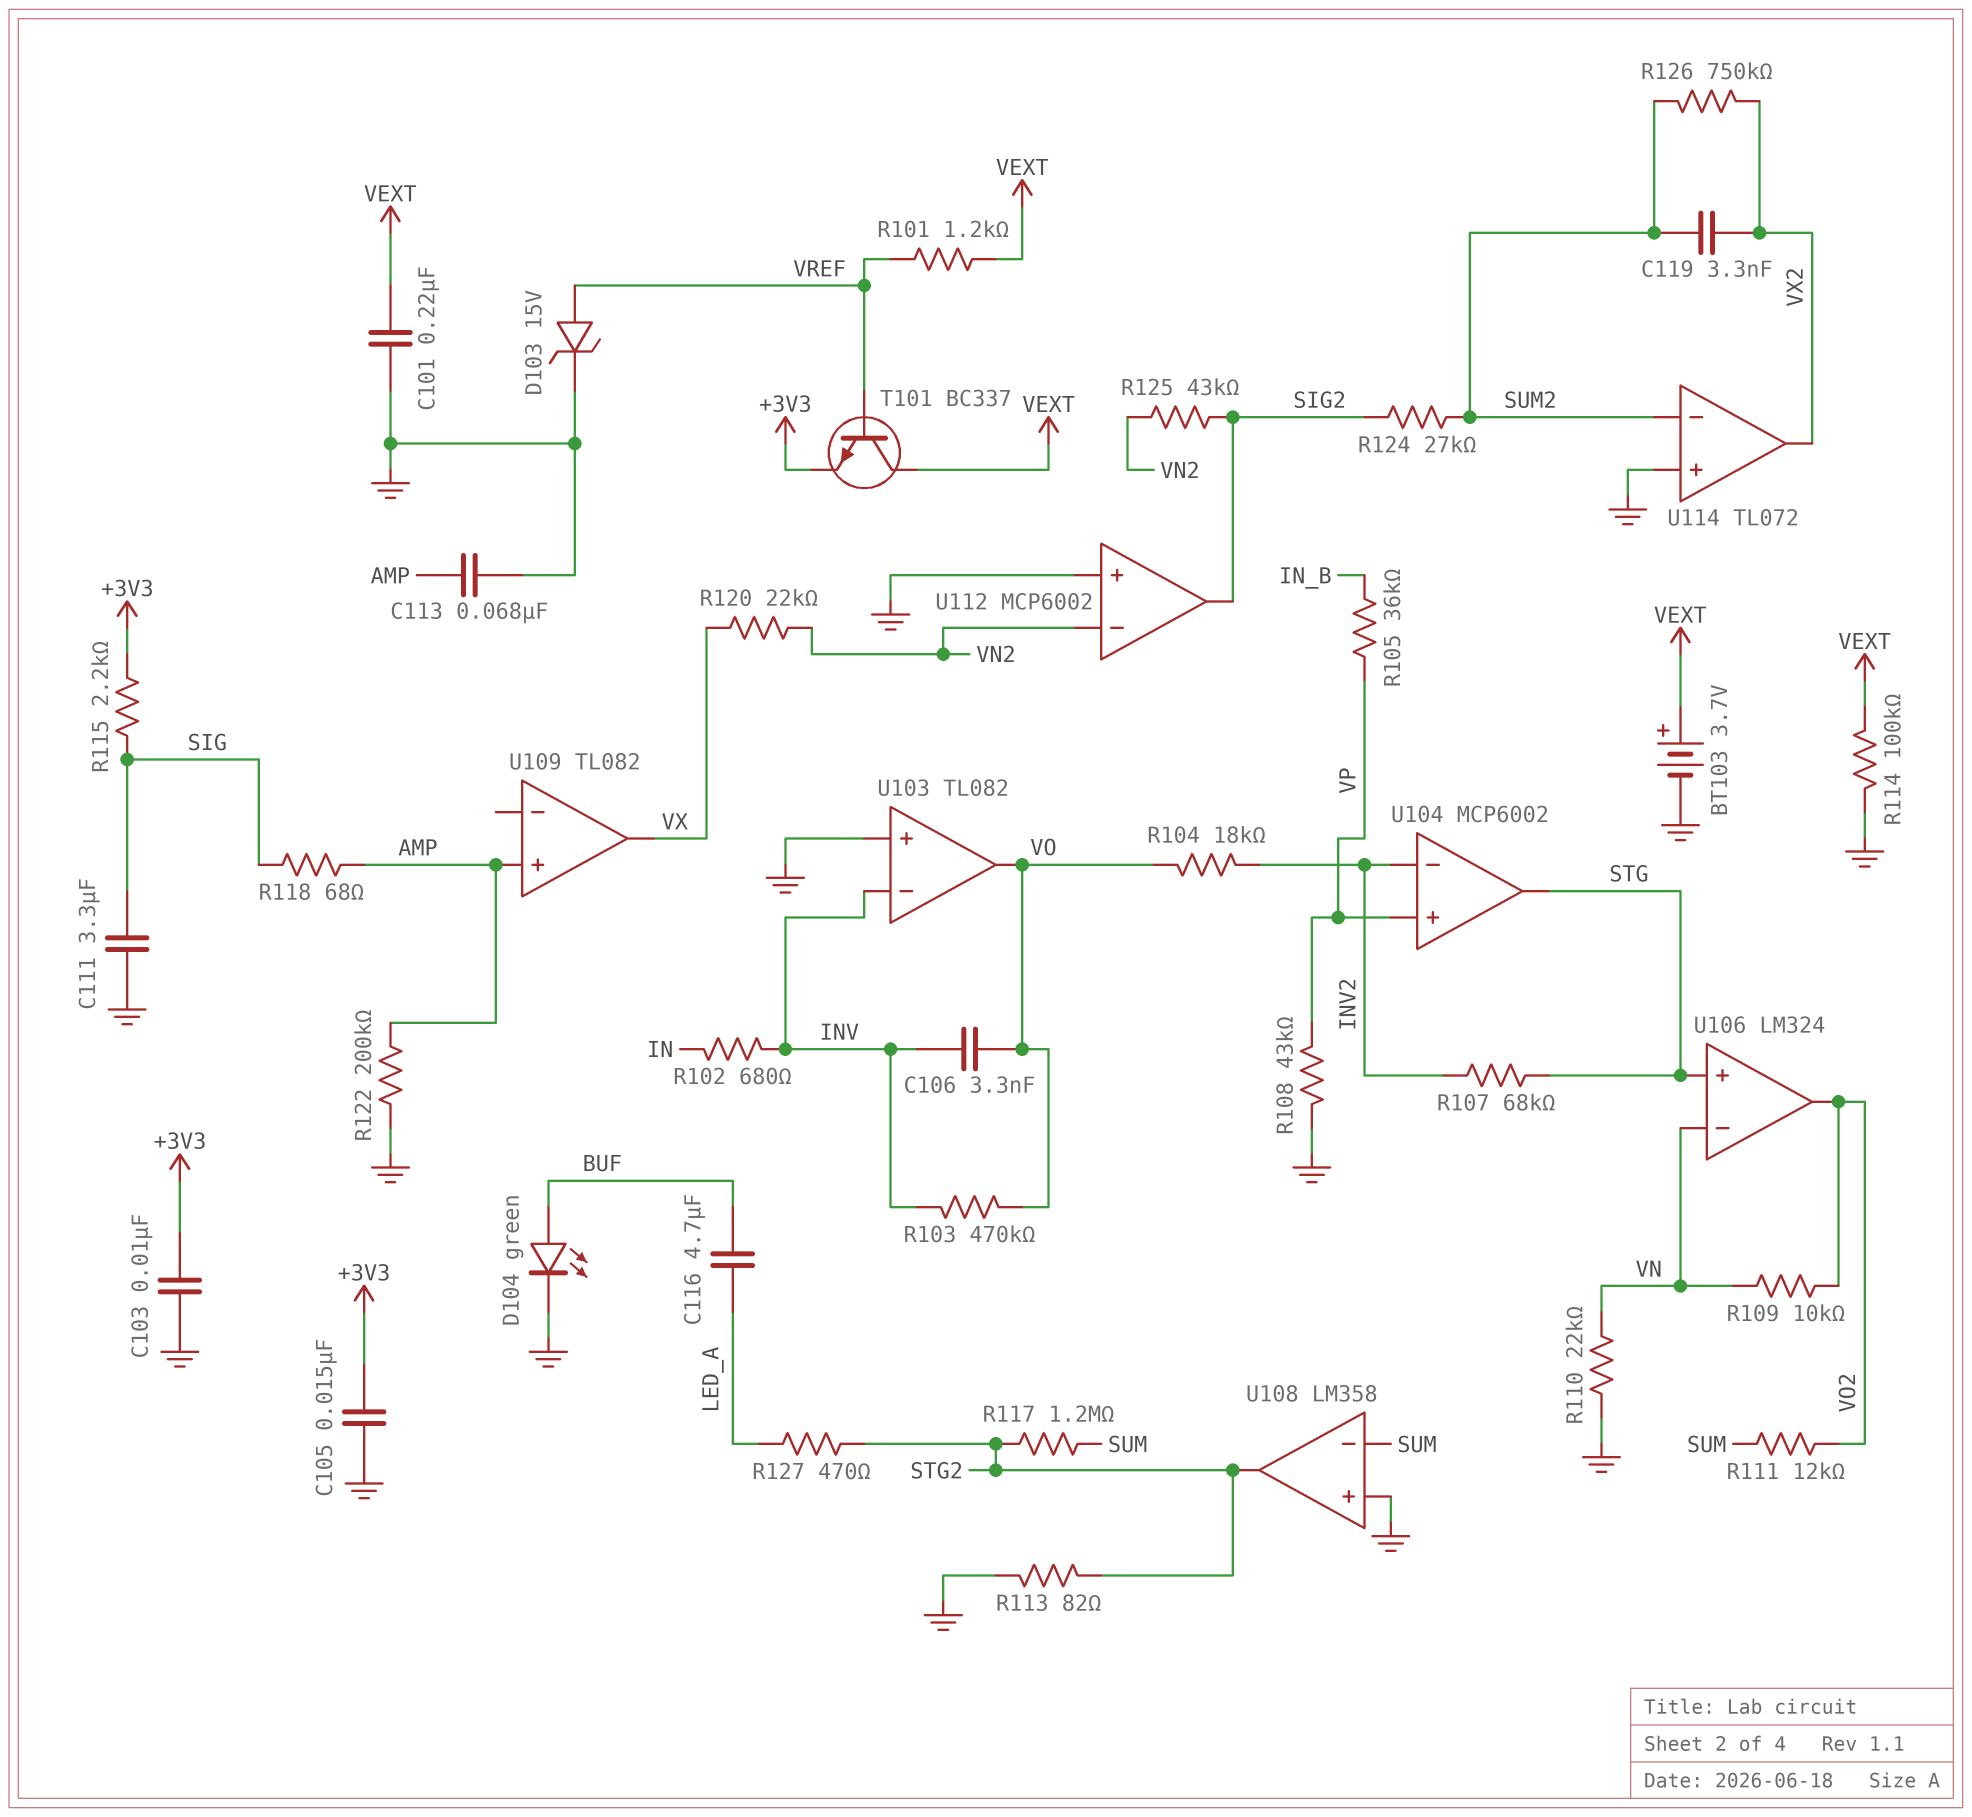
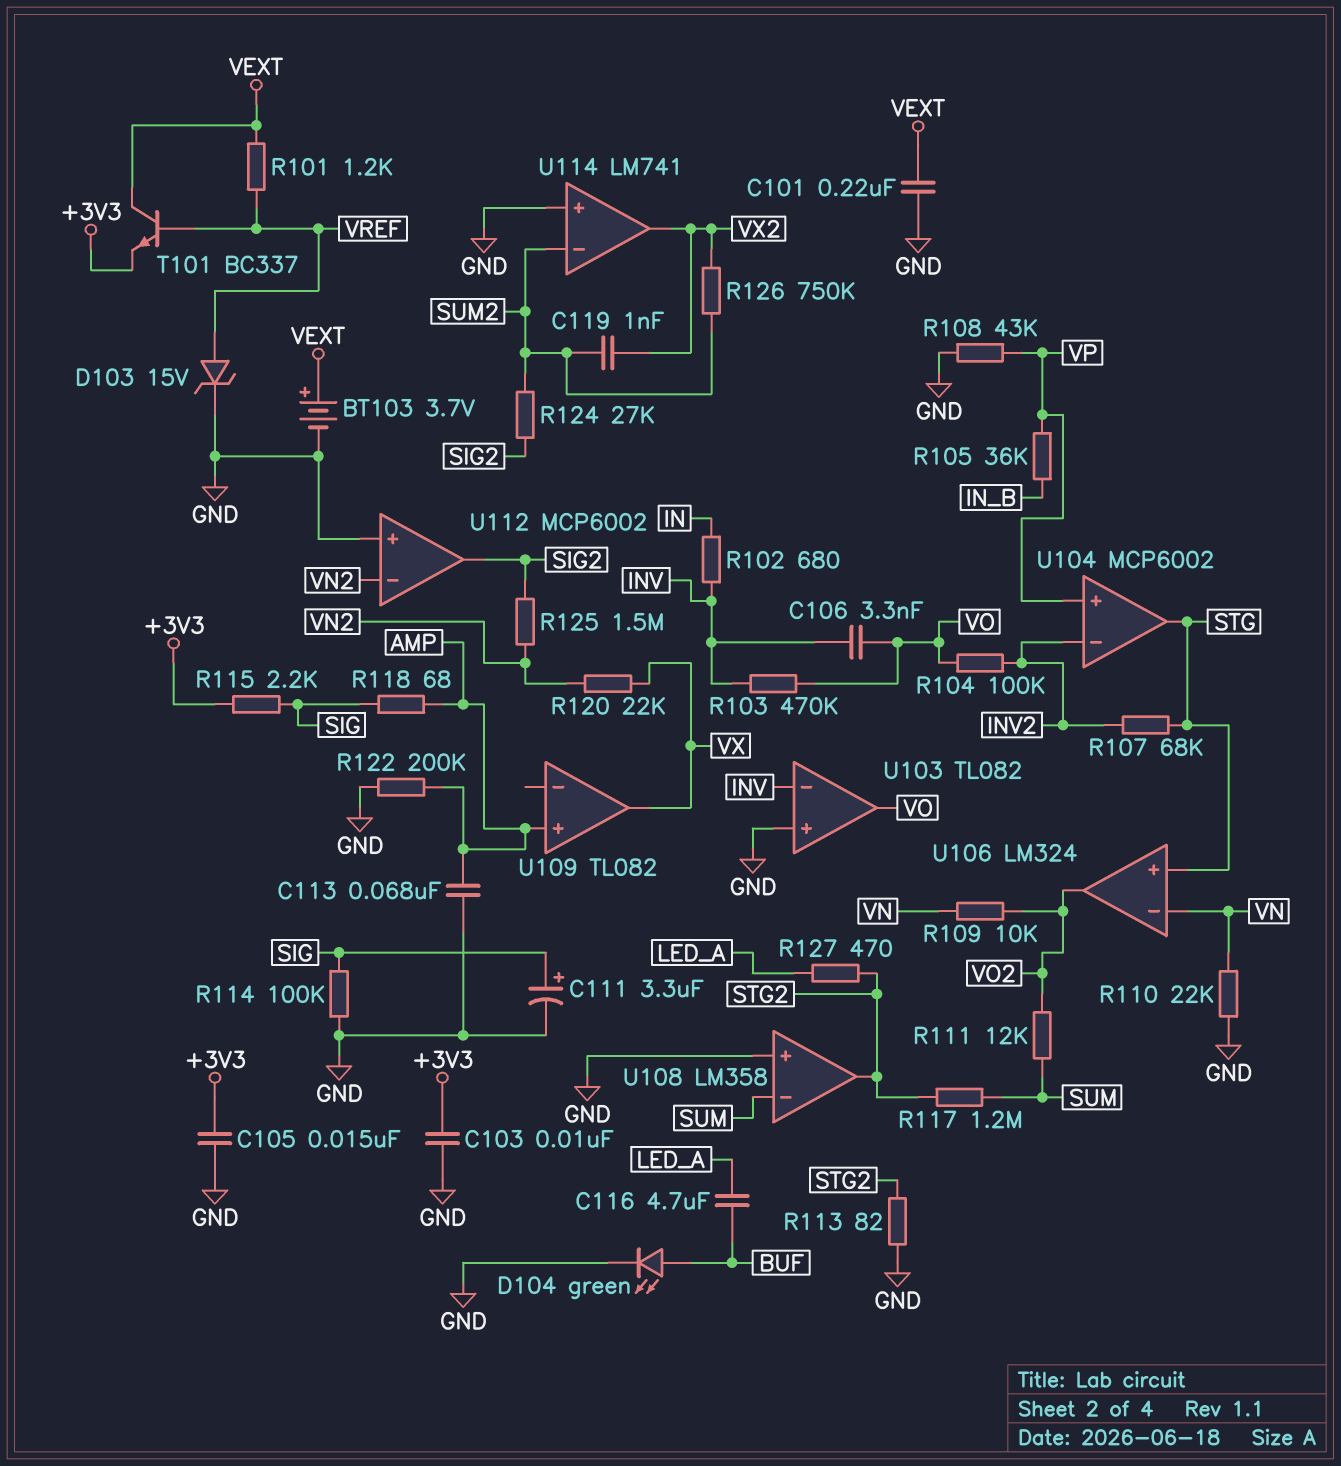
C111: 3.3uF (GND, SIG) -> 3.3uF (plus SIG, minus GND)
C119: 3.3nF (SUM2, VX2) -> 1nF (SUM2, VX2)
R104: 18k (INV2, VO) -> 100k (INV2, VO)
R114: 100k (GND, VEXT) -> 100k (GND, SIG)
R125: 43k (SIG2, VN2) -> 1.5M (SIG2, VN2)
U114: TL072 -> LM741

